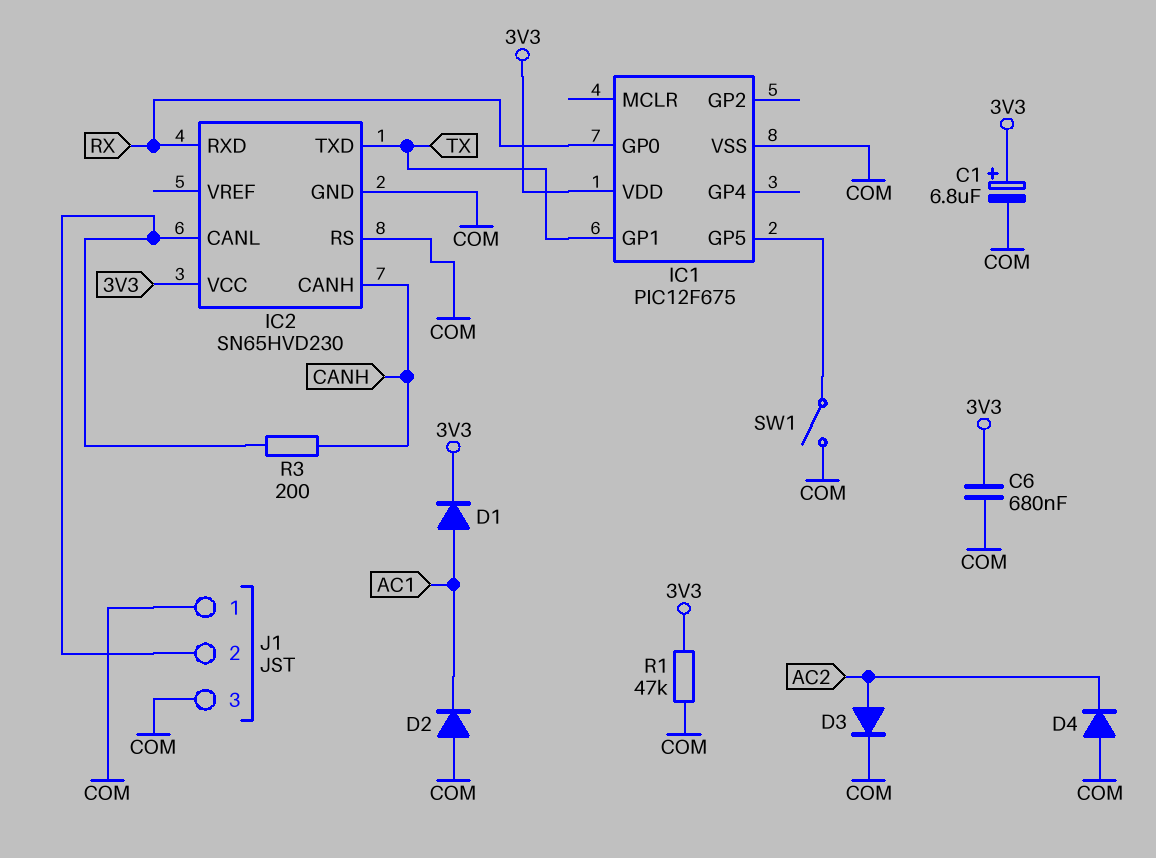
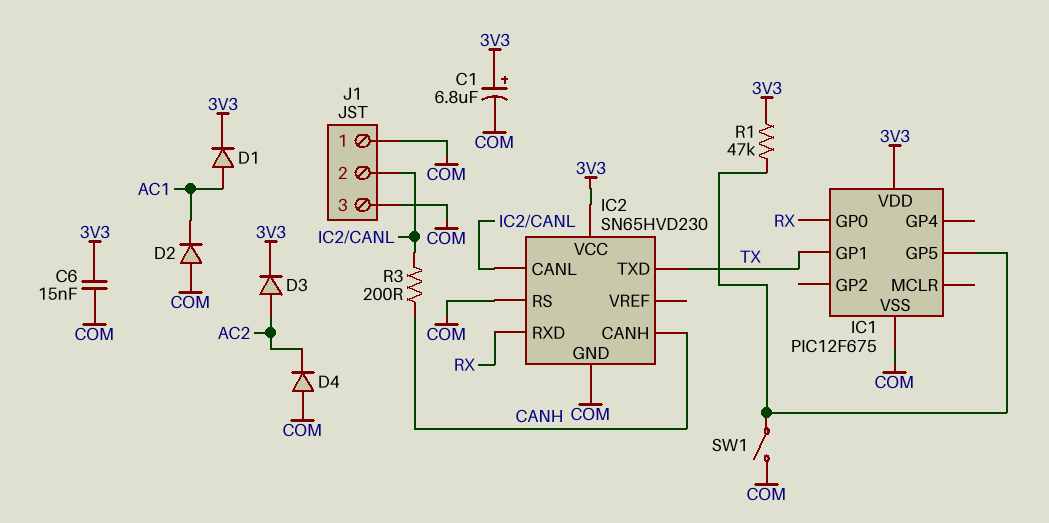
C6: 680nF (3V3, COM) -> 15nF (3V3, COM)
D3: diode (A AC2, K COM) -> diode (A AC2, K 3V3)
R1: 47k (3V3, COM) -> 47k (3V3, IC1/GP5)

